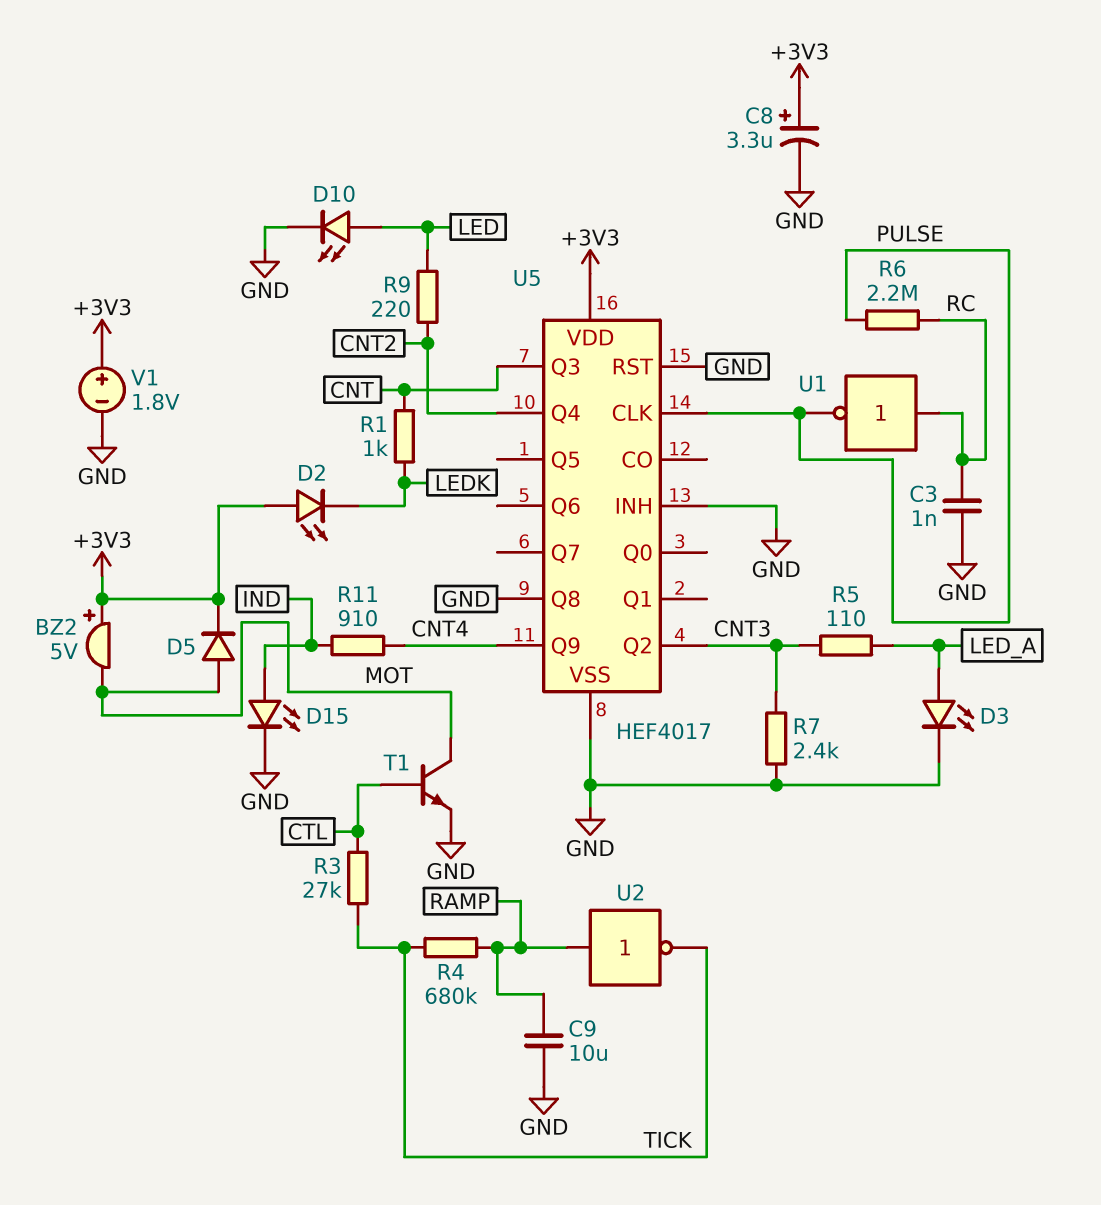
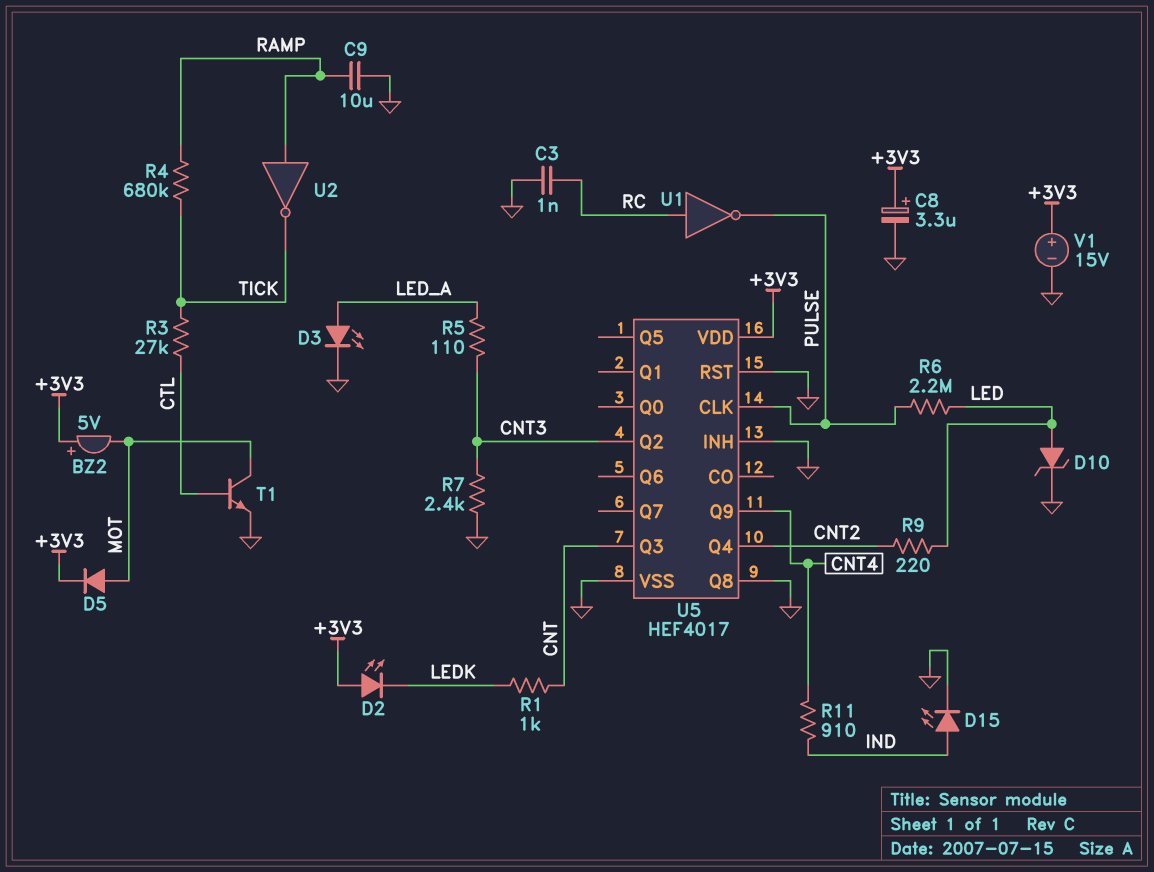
D10: LED (A LED, K GND) -> zener (A LED, K GND)
R6: 2.2M (PULSE, RC) -> 2.2M (LED, PULSE)
V1: 1.8V (plus +3V3, minus GND) -> 15V (plus +3V3, minus GND)

